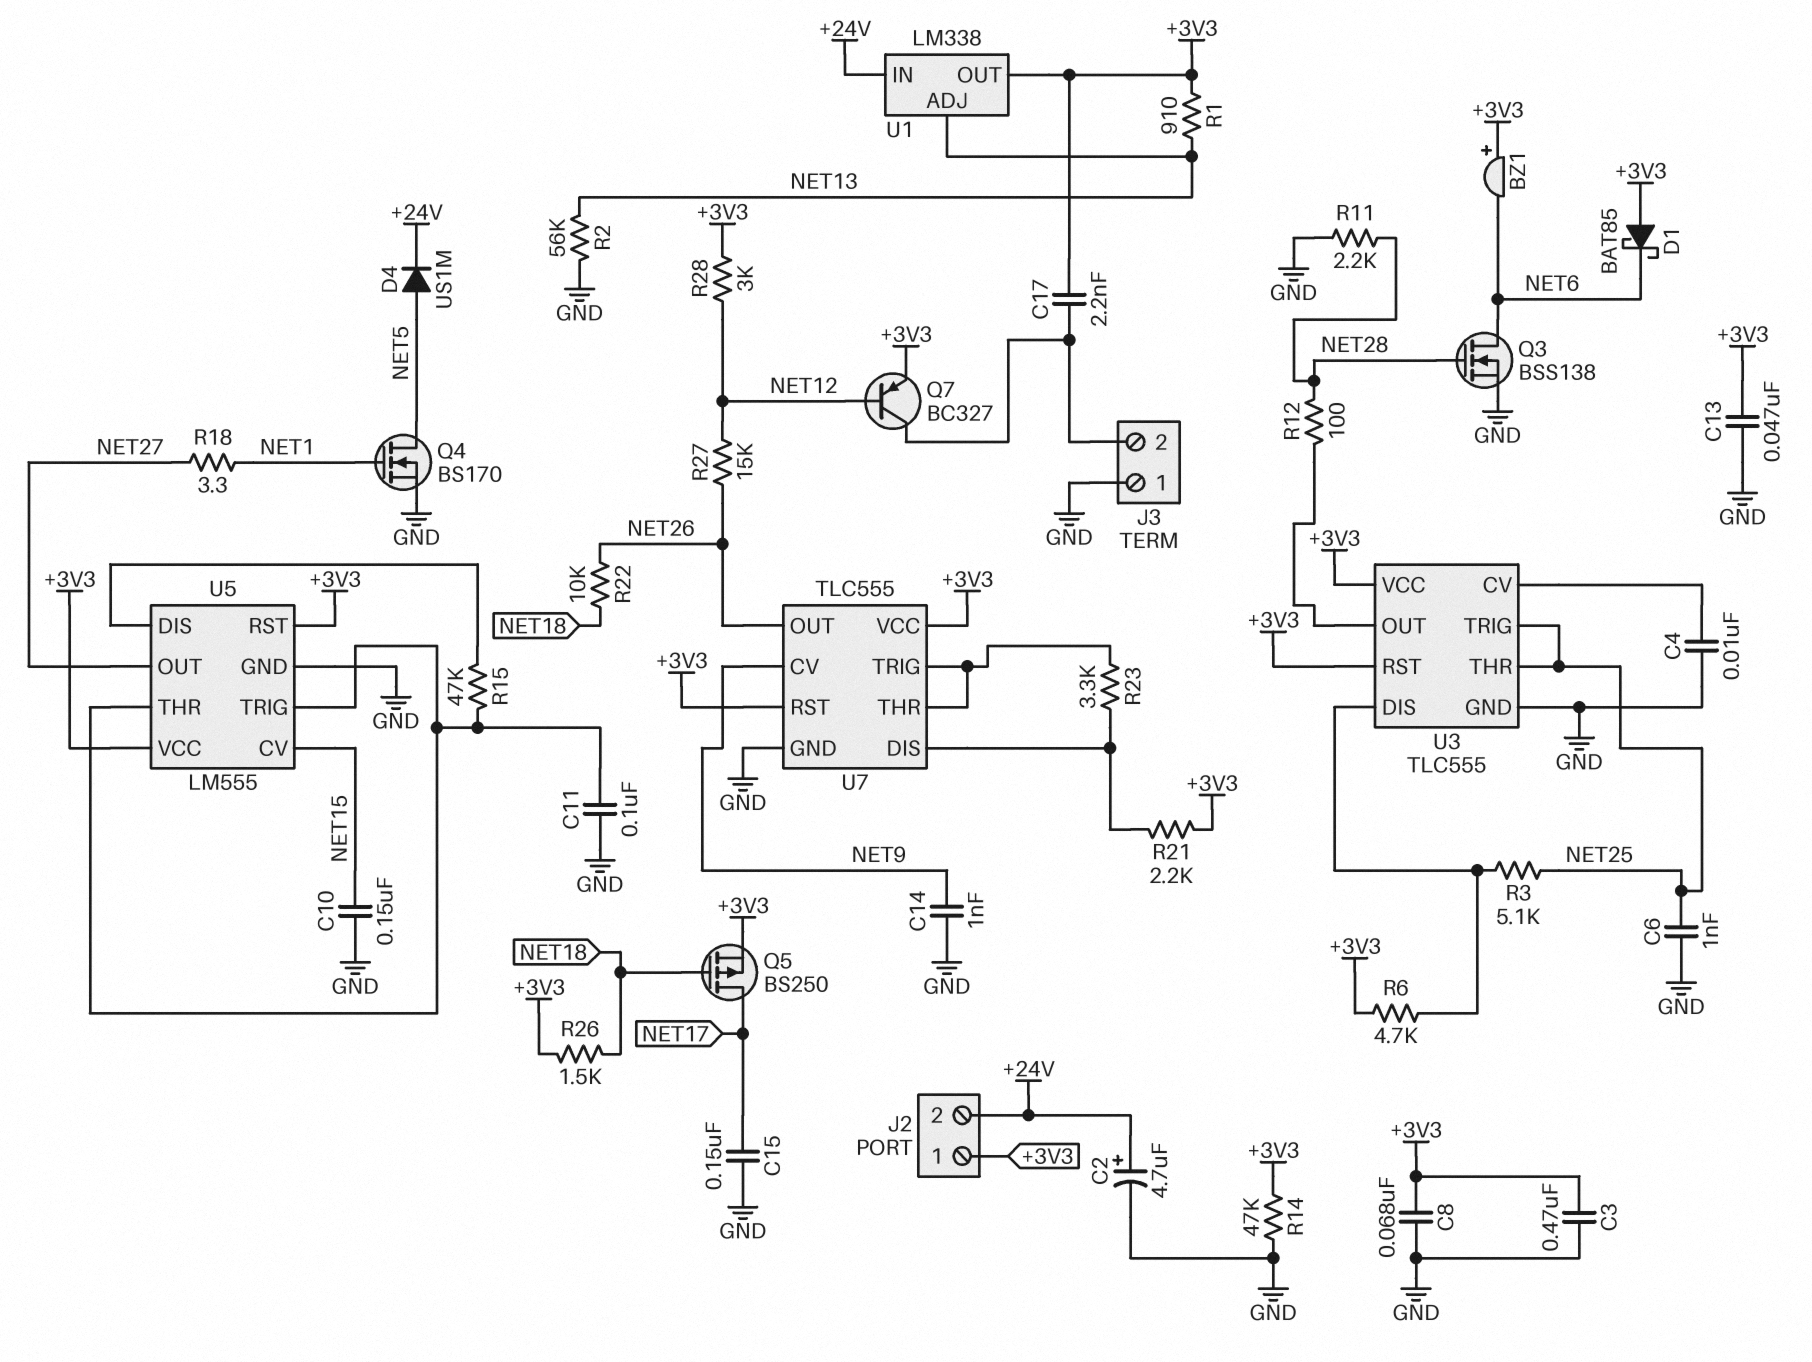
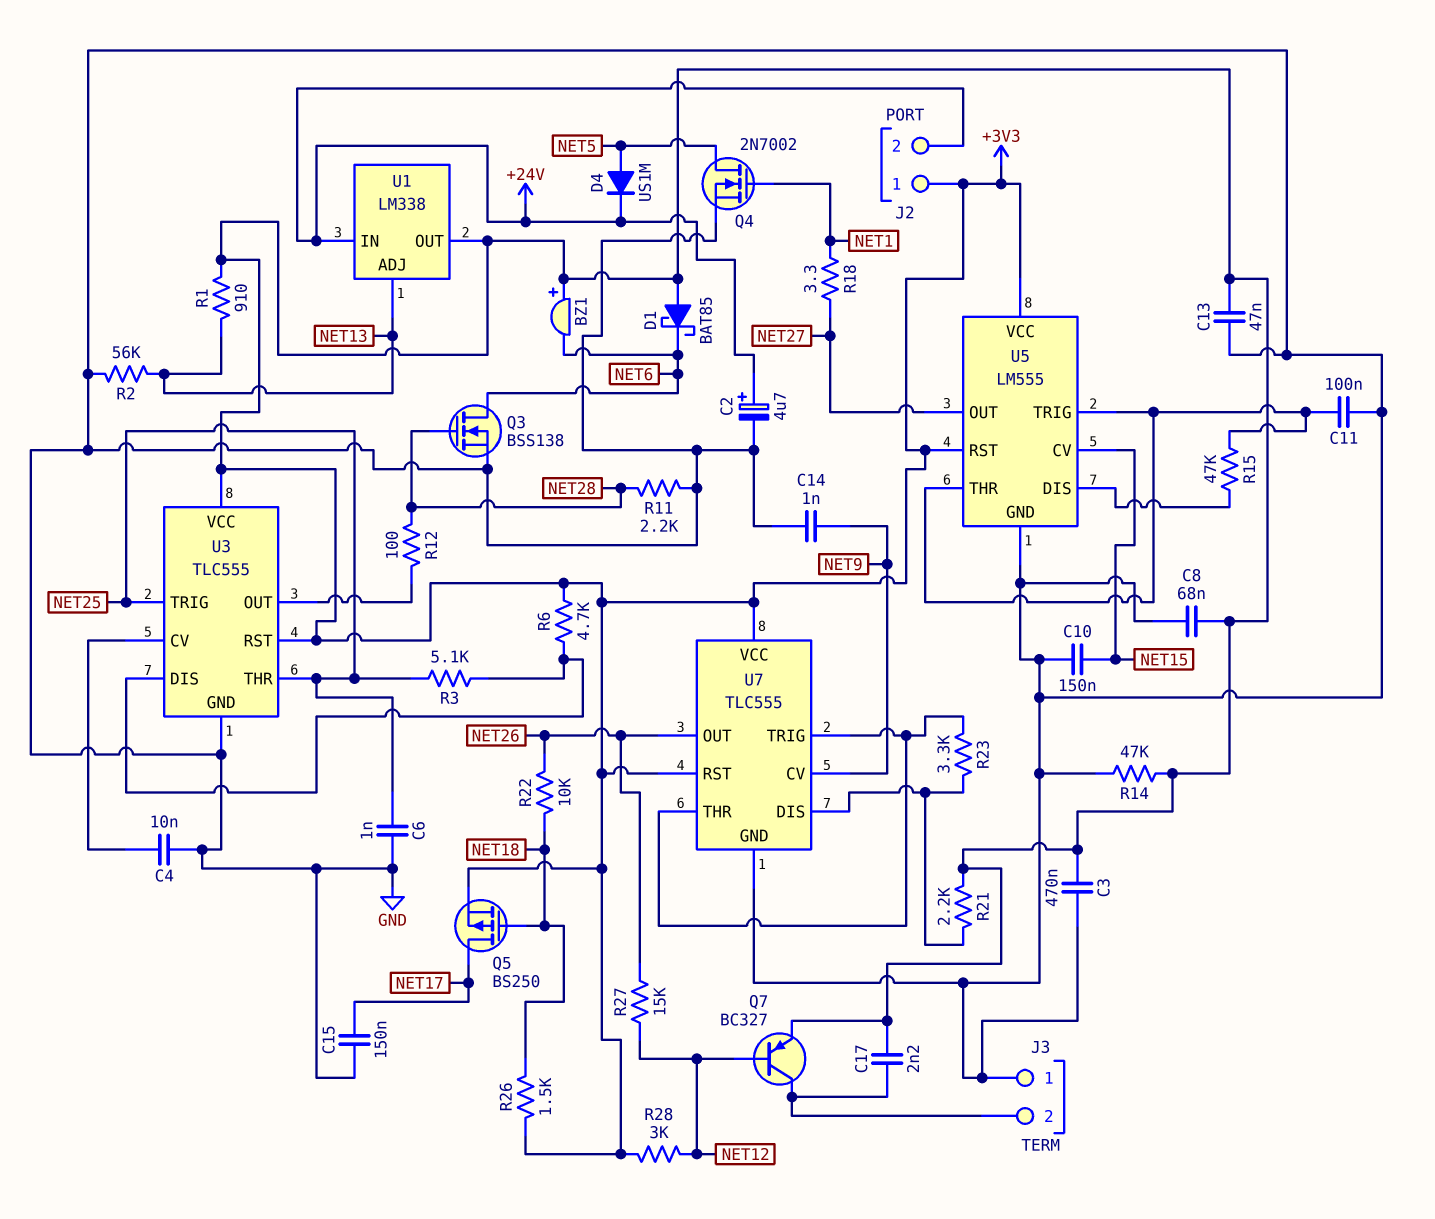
Q4: NMOS BS170 (G NET1, D NET5, S GND) -> NMOS 2N7002 (G NET1, D NET5, S GND)

